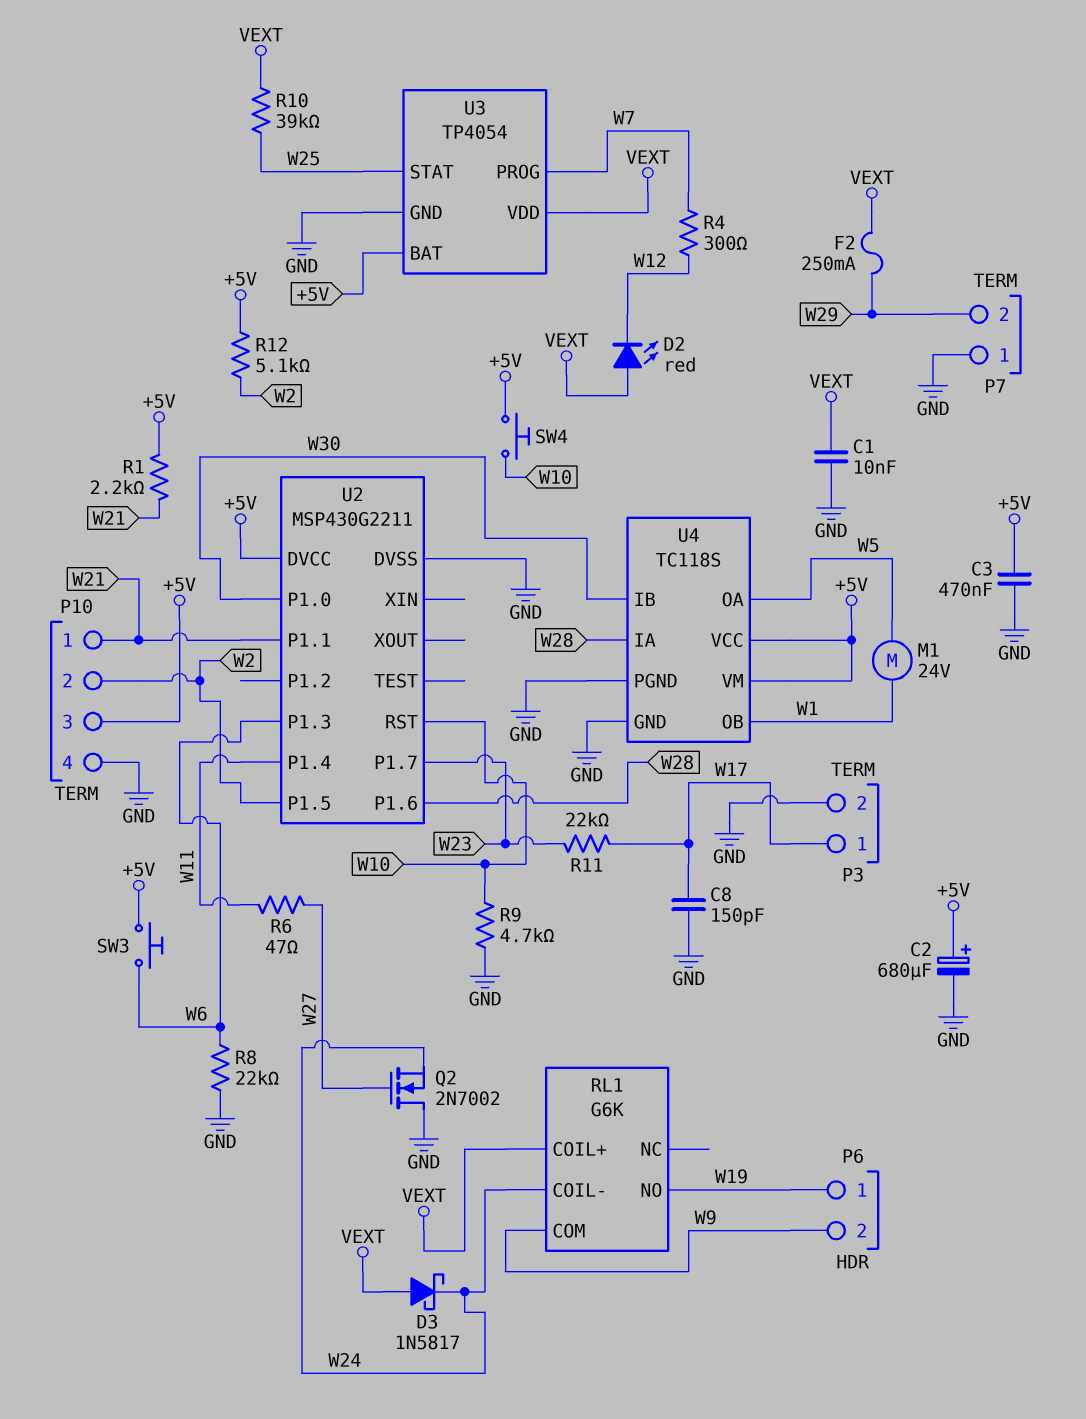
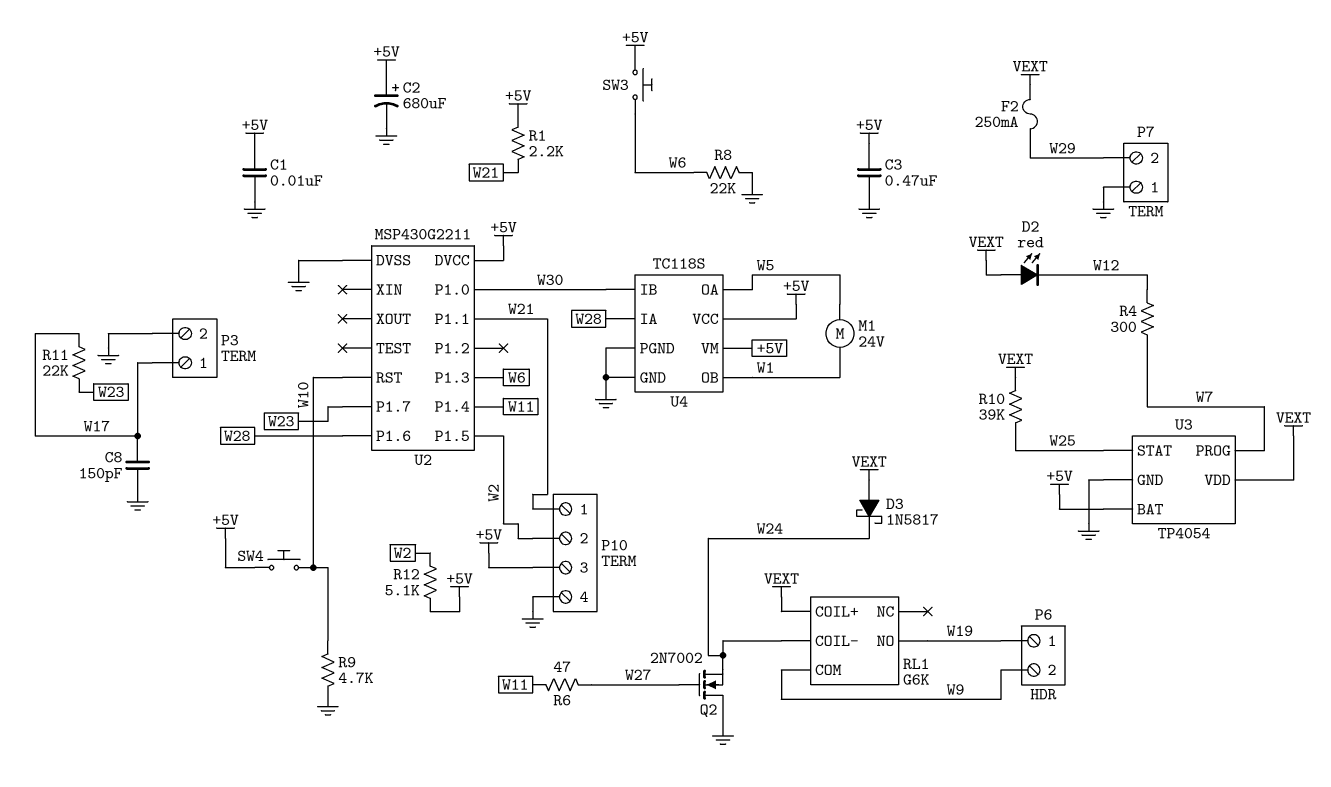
C1: 10nF (GND, VEXT) -> 10nF (+5V, GND)

